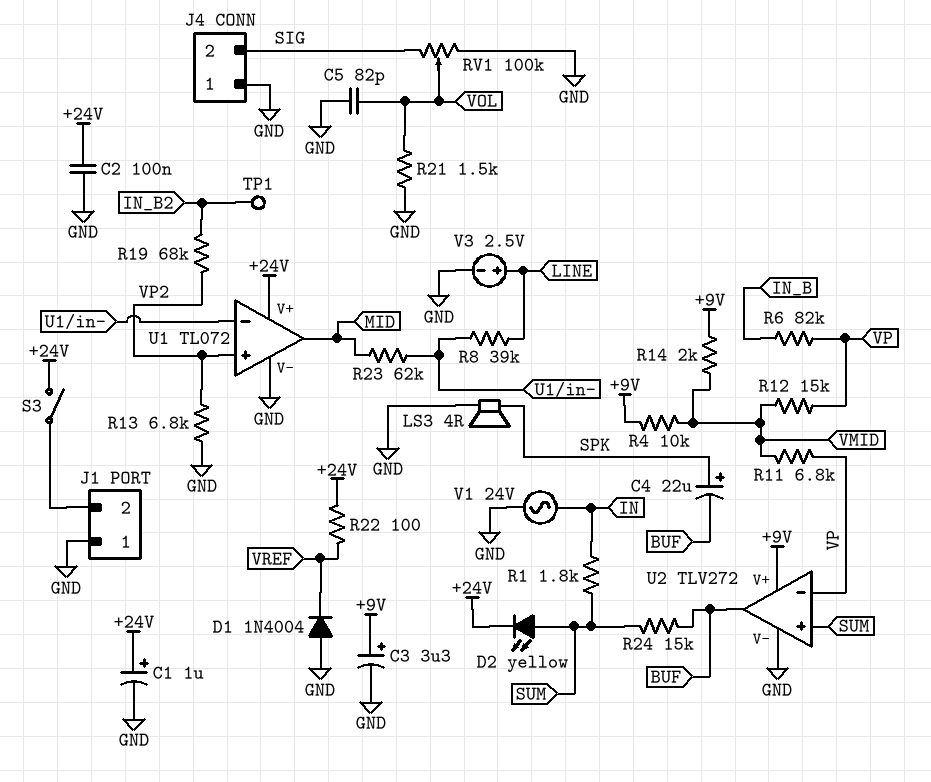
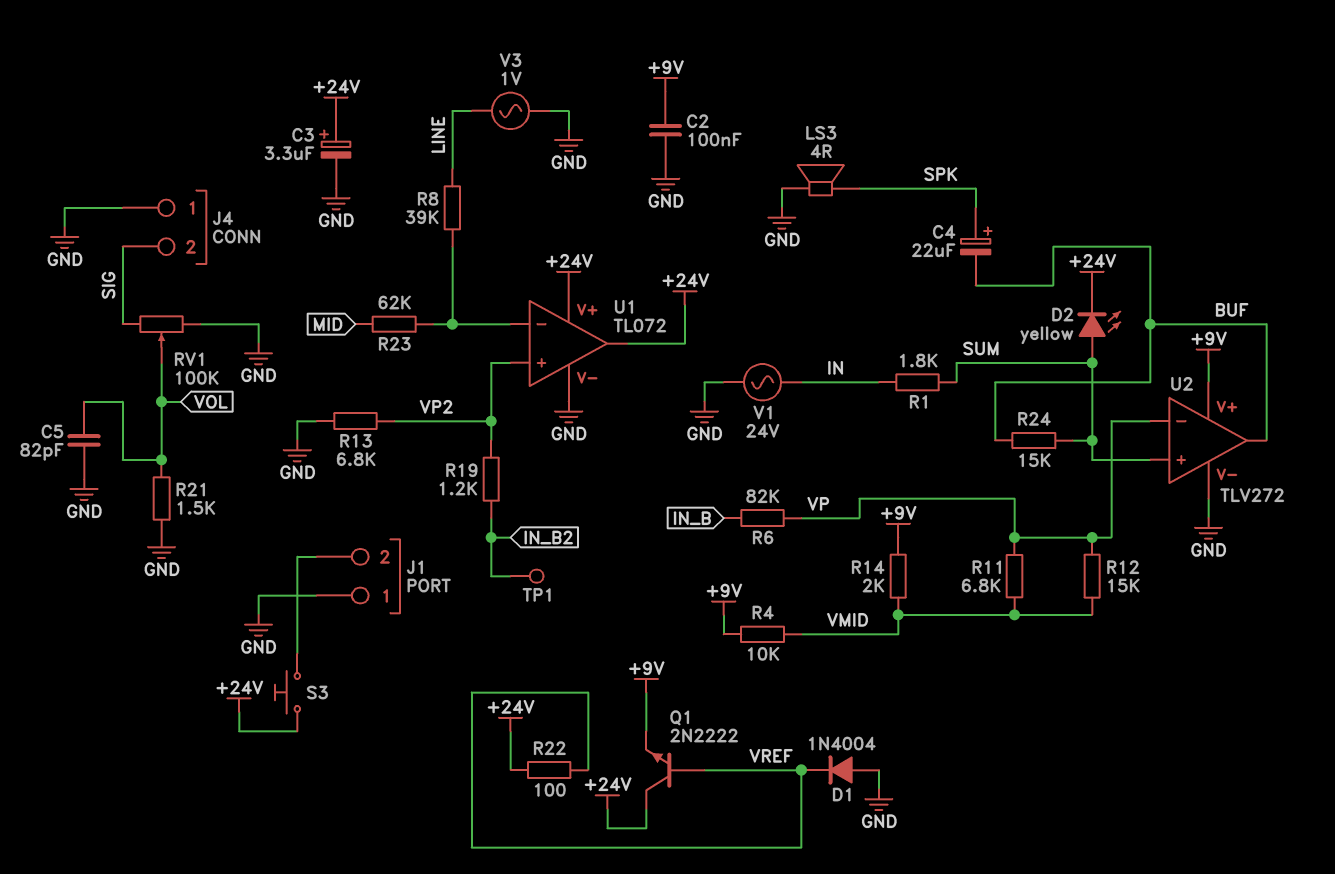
C1: 1uF (plus +24V, minus GND) -> none
C2: 100nF (+24V, GND) -> 100nF (+9V, GND)
C3: 3.3uF (plus +9V, minus GND) -> 3.3uF (plus +24V, minus GND)
Q1: none -> NPN 2N2222 (B VREF, C +24V, E +9V)
R19: 68k (IN_B2, VP2) -> 1.2k (IN_B2, VP2)
S3: switch (+24V, J1/2) -> button (+24V, J1/2)
U1 pin out: MID -> +24V
V3: 2.5V (plus LINE, minus GND) -> AC 1V (GND, LINE)

